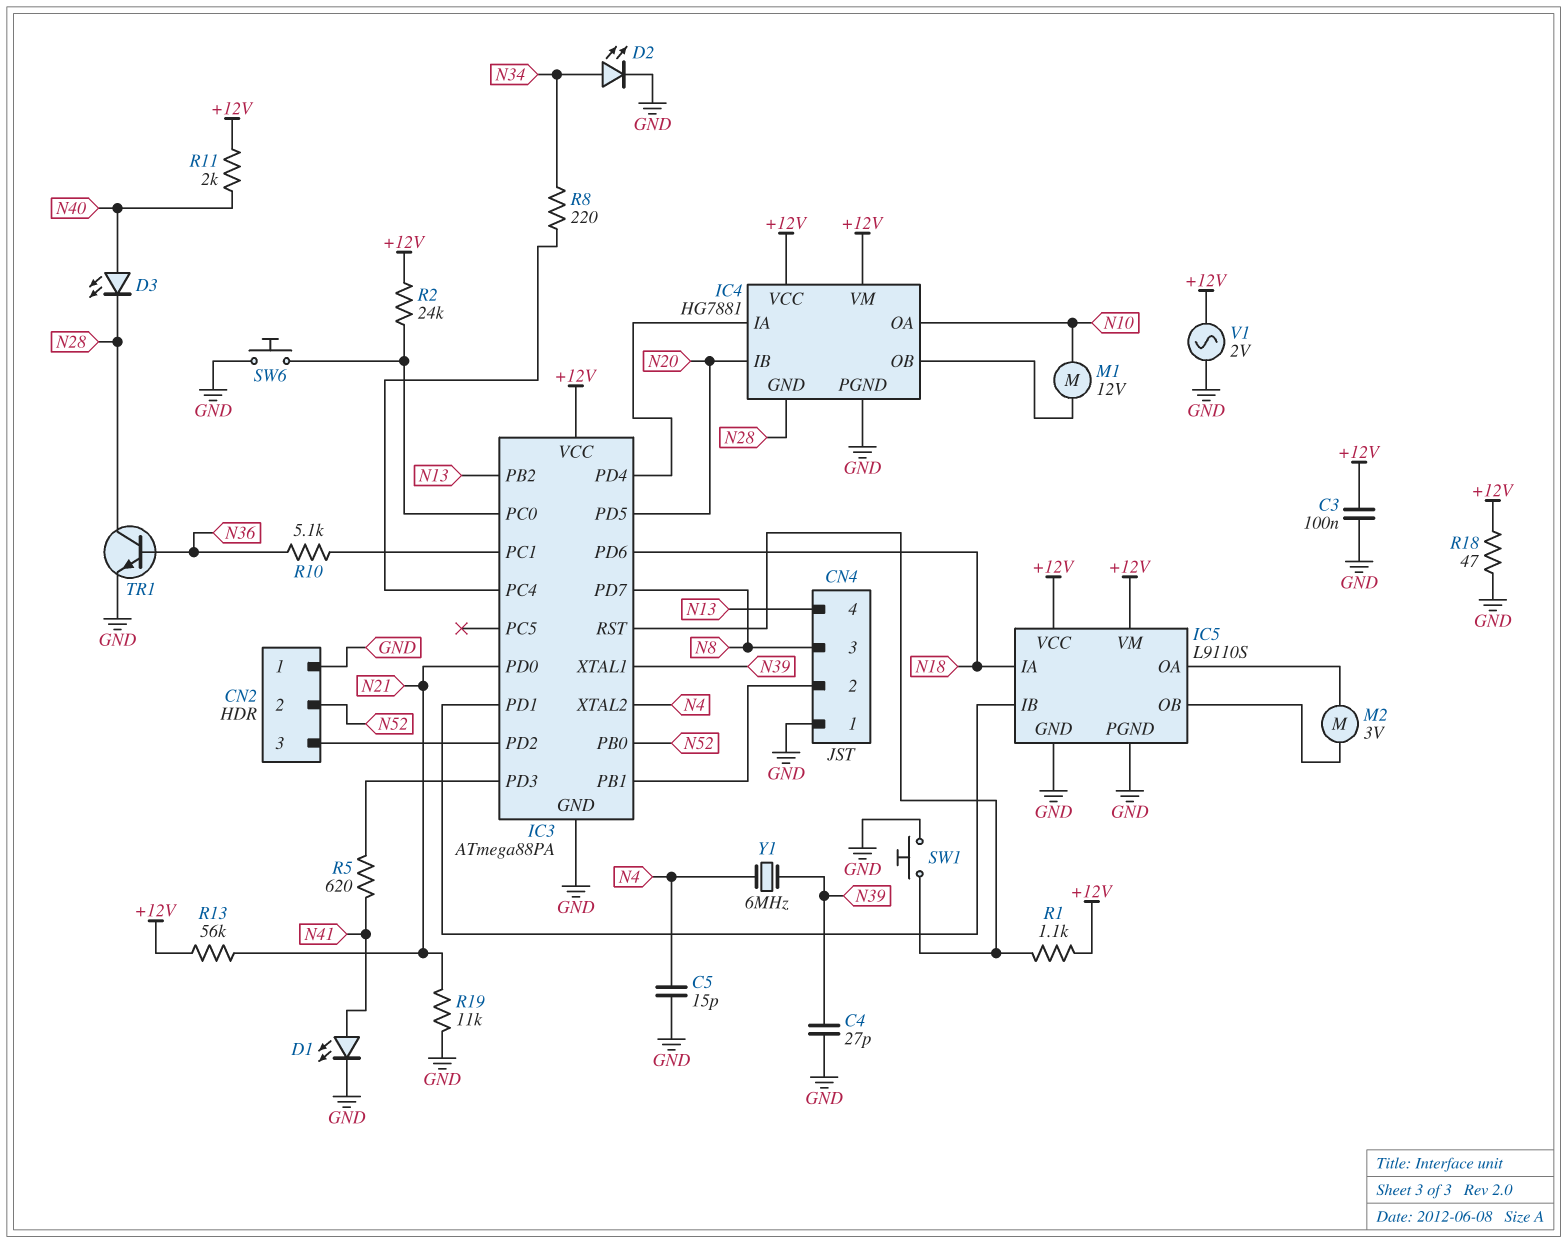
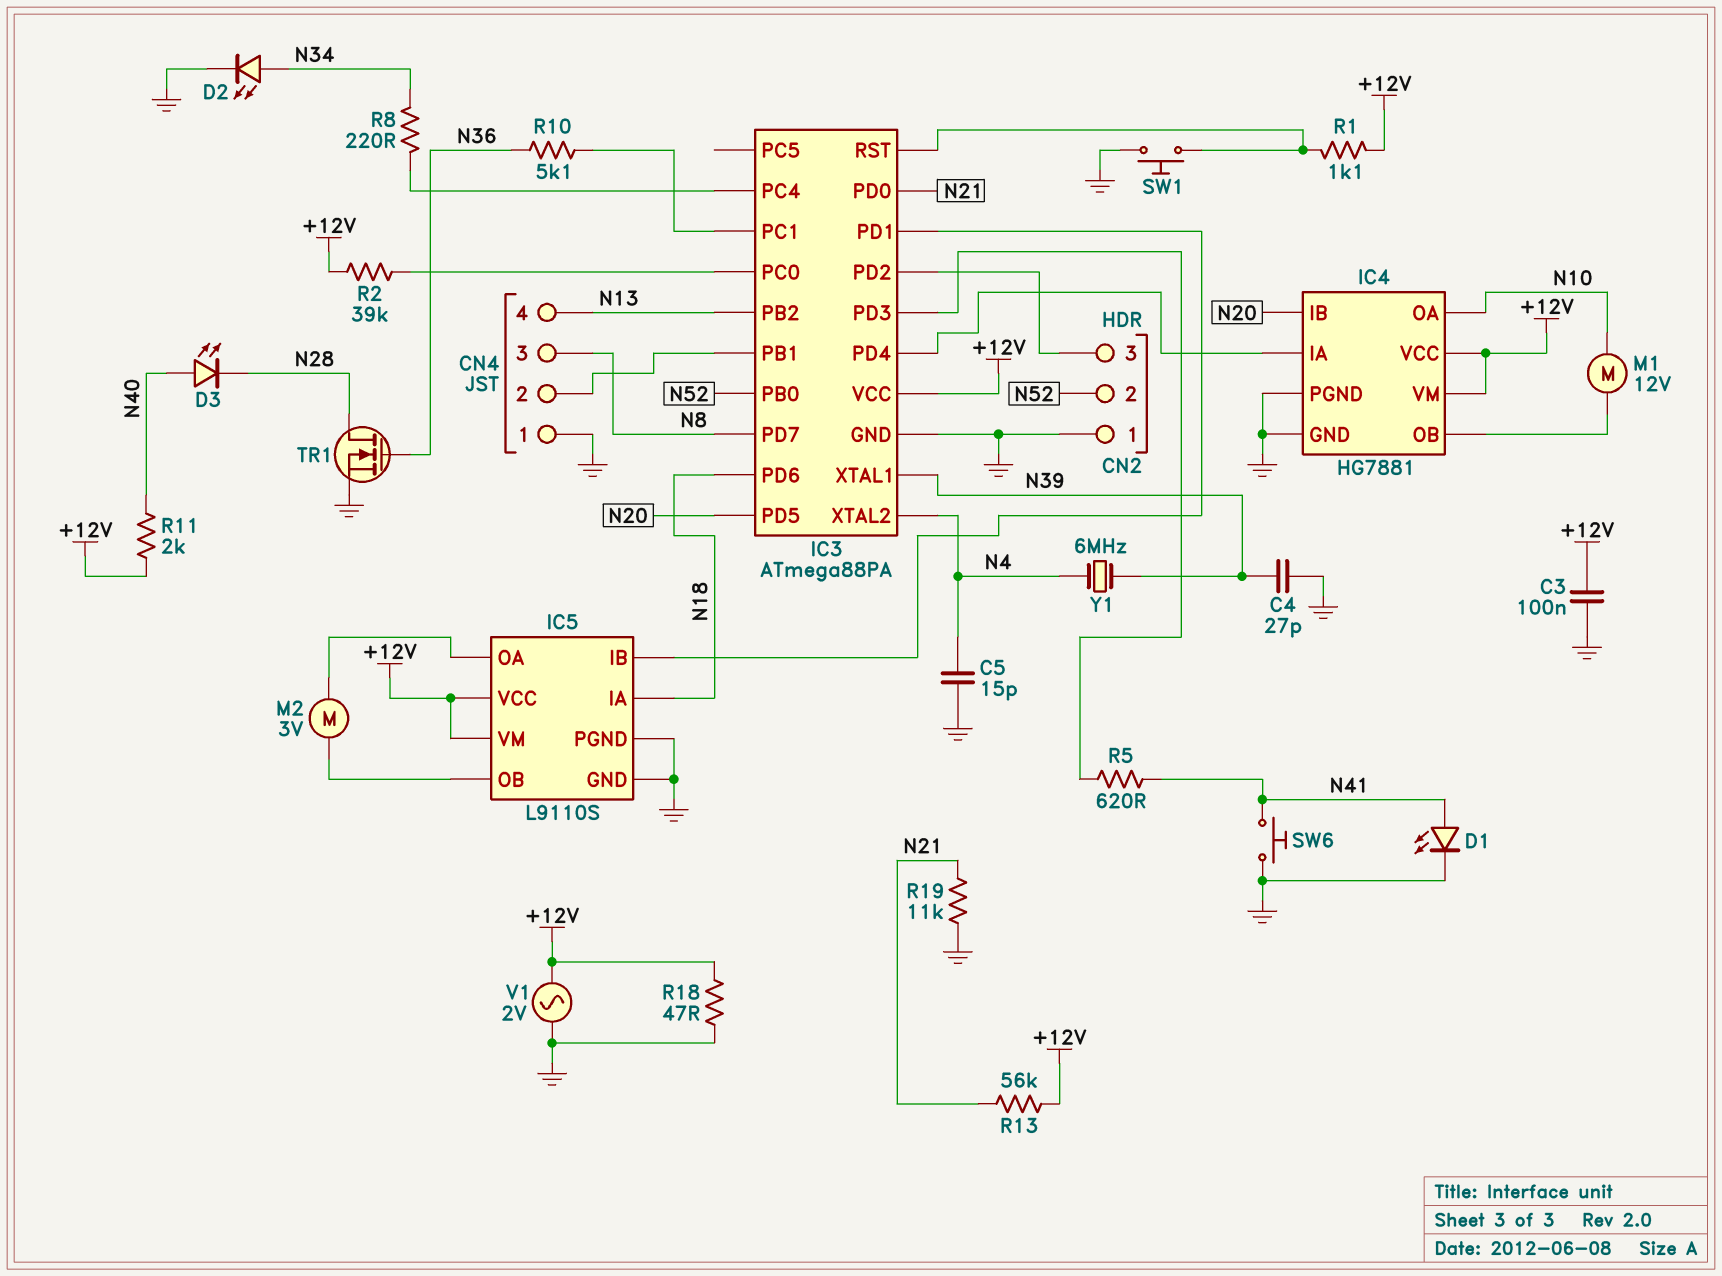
IC4 pin GND: N28 -> GND
R2: 24k (+12V, IC3/PC0) -> 39k (+12V, IC3/PC0)
SW6: button (GND, IC3/PC0) -> button (GND, N41)
TR1: NPN (B N36, C N28, E GND) -> NMOS (G N36, D N28, S GND)

